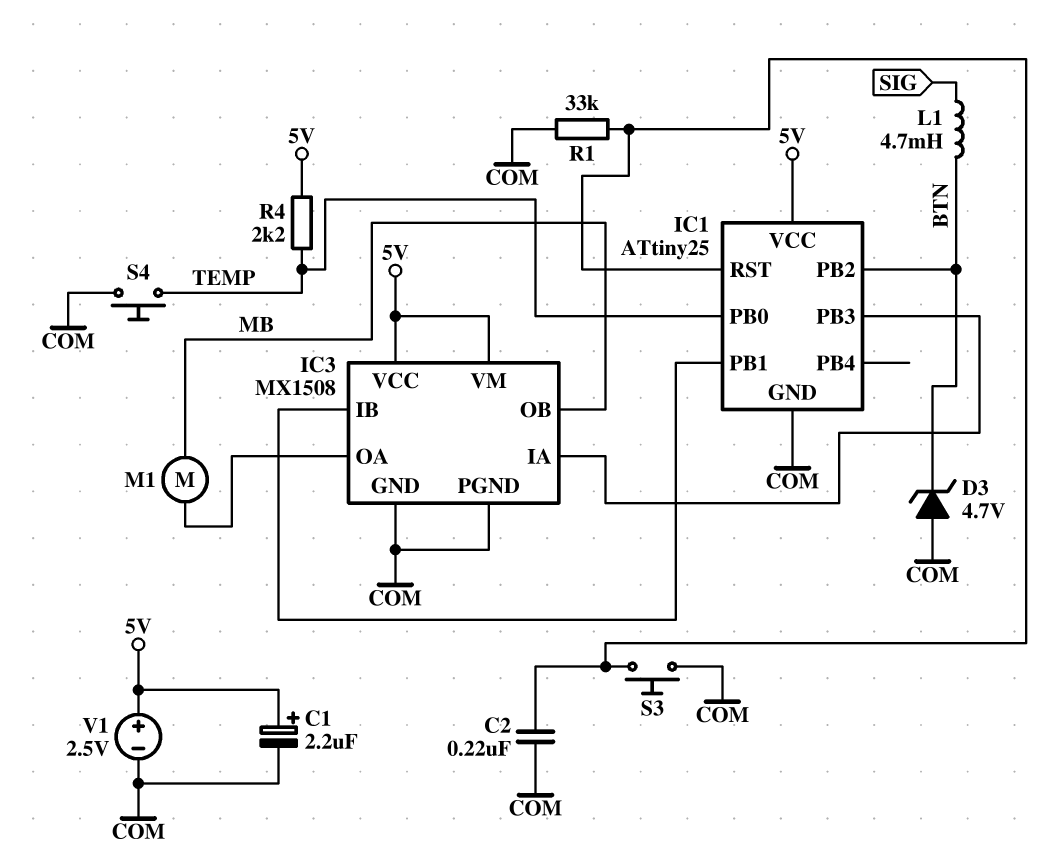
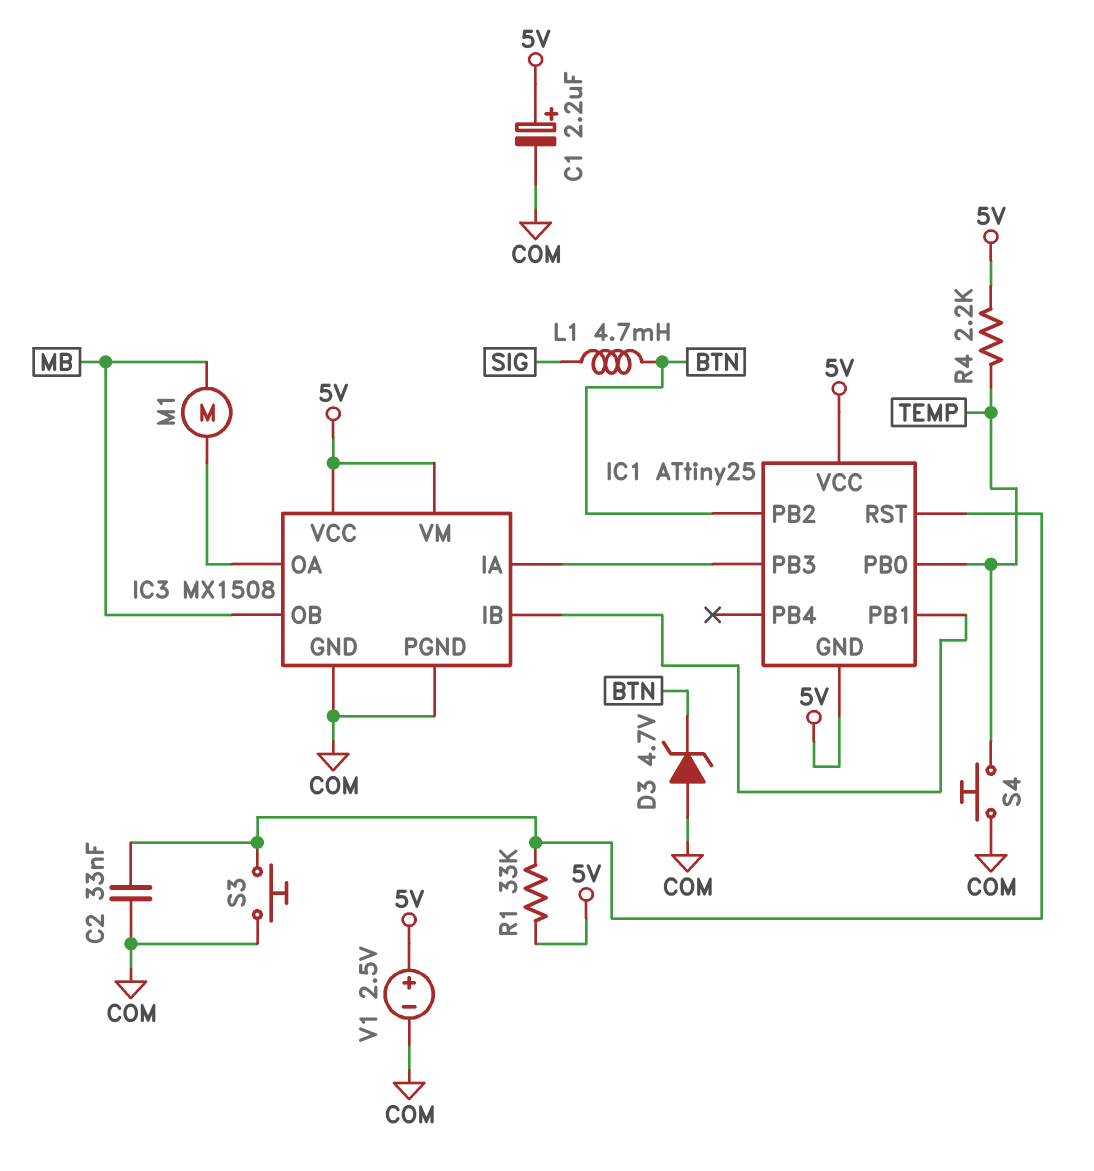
C2: 220nF (COM, IC1/RST) -> 33nF (COM, IC1/RST)
IC1 pin GND: COM -> 5V
R1: 33k (COM, IC1/RST) -> 33k (5V, IC1/RST)

